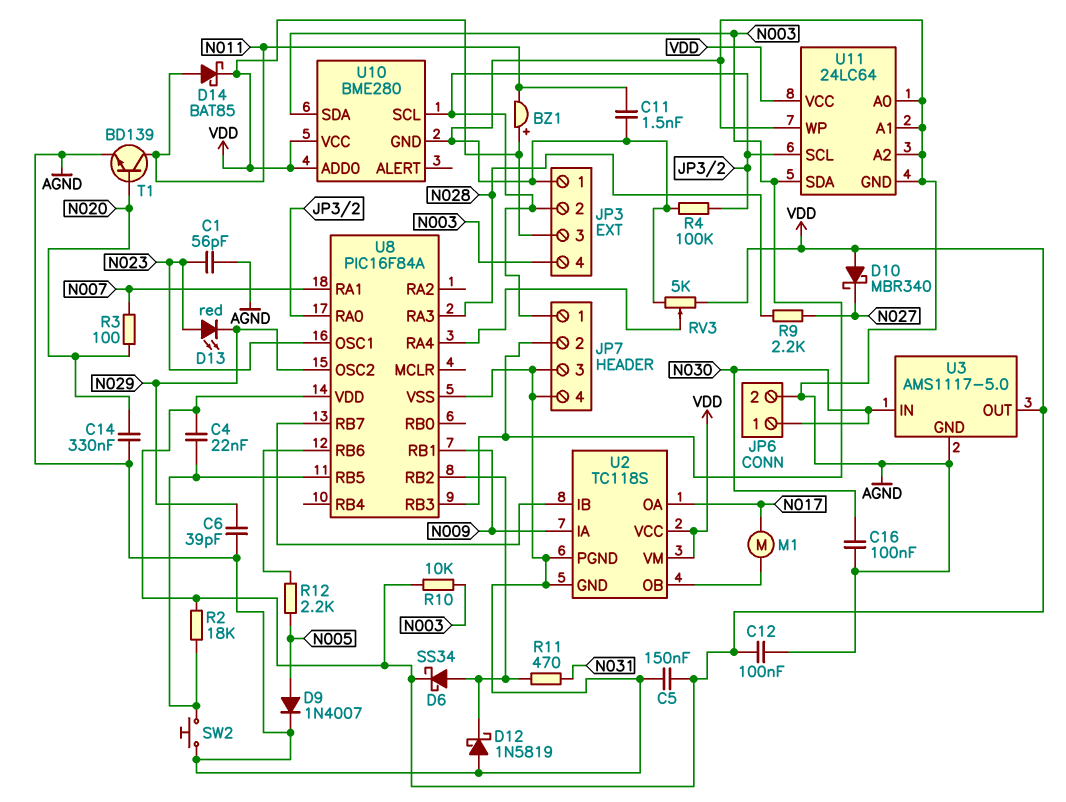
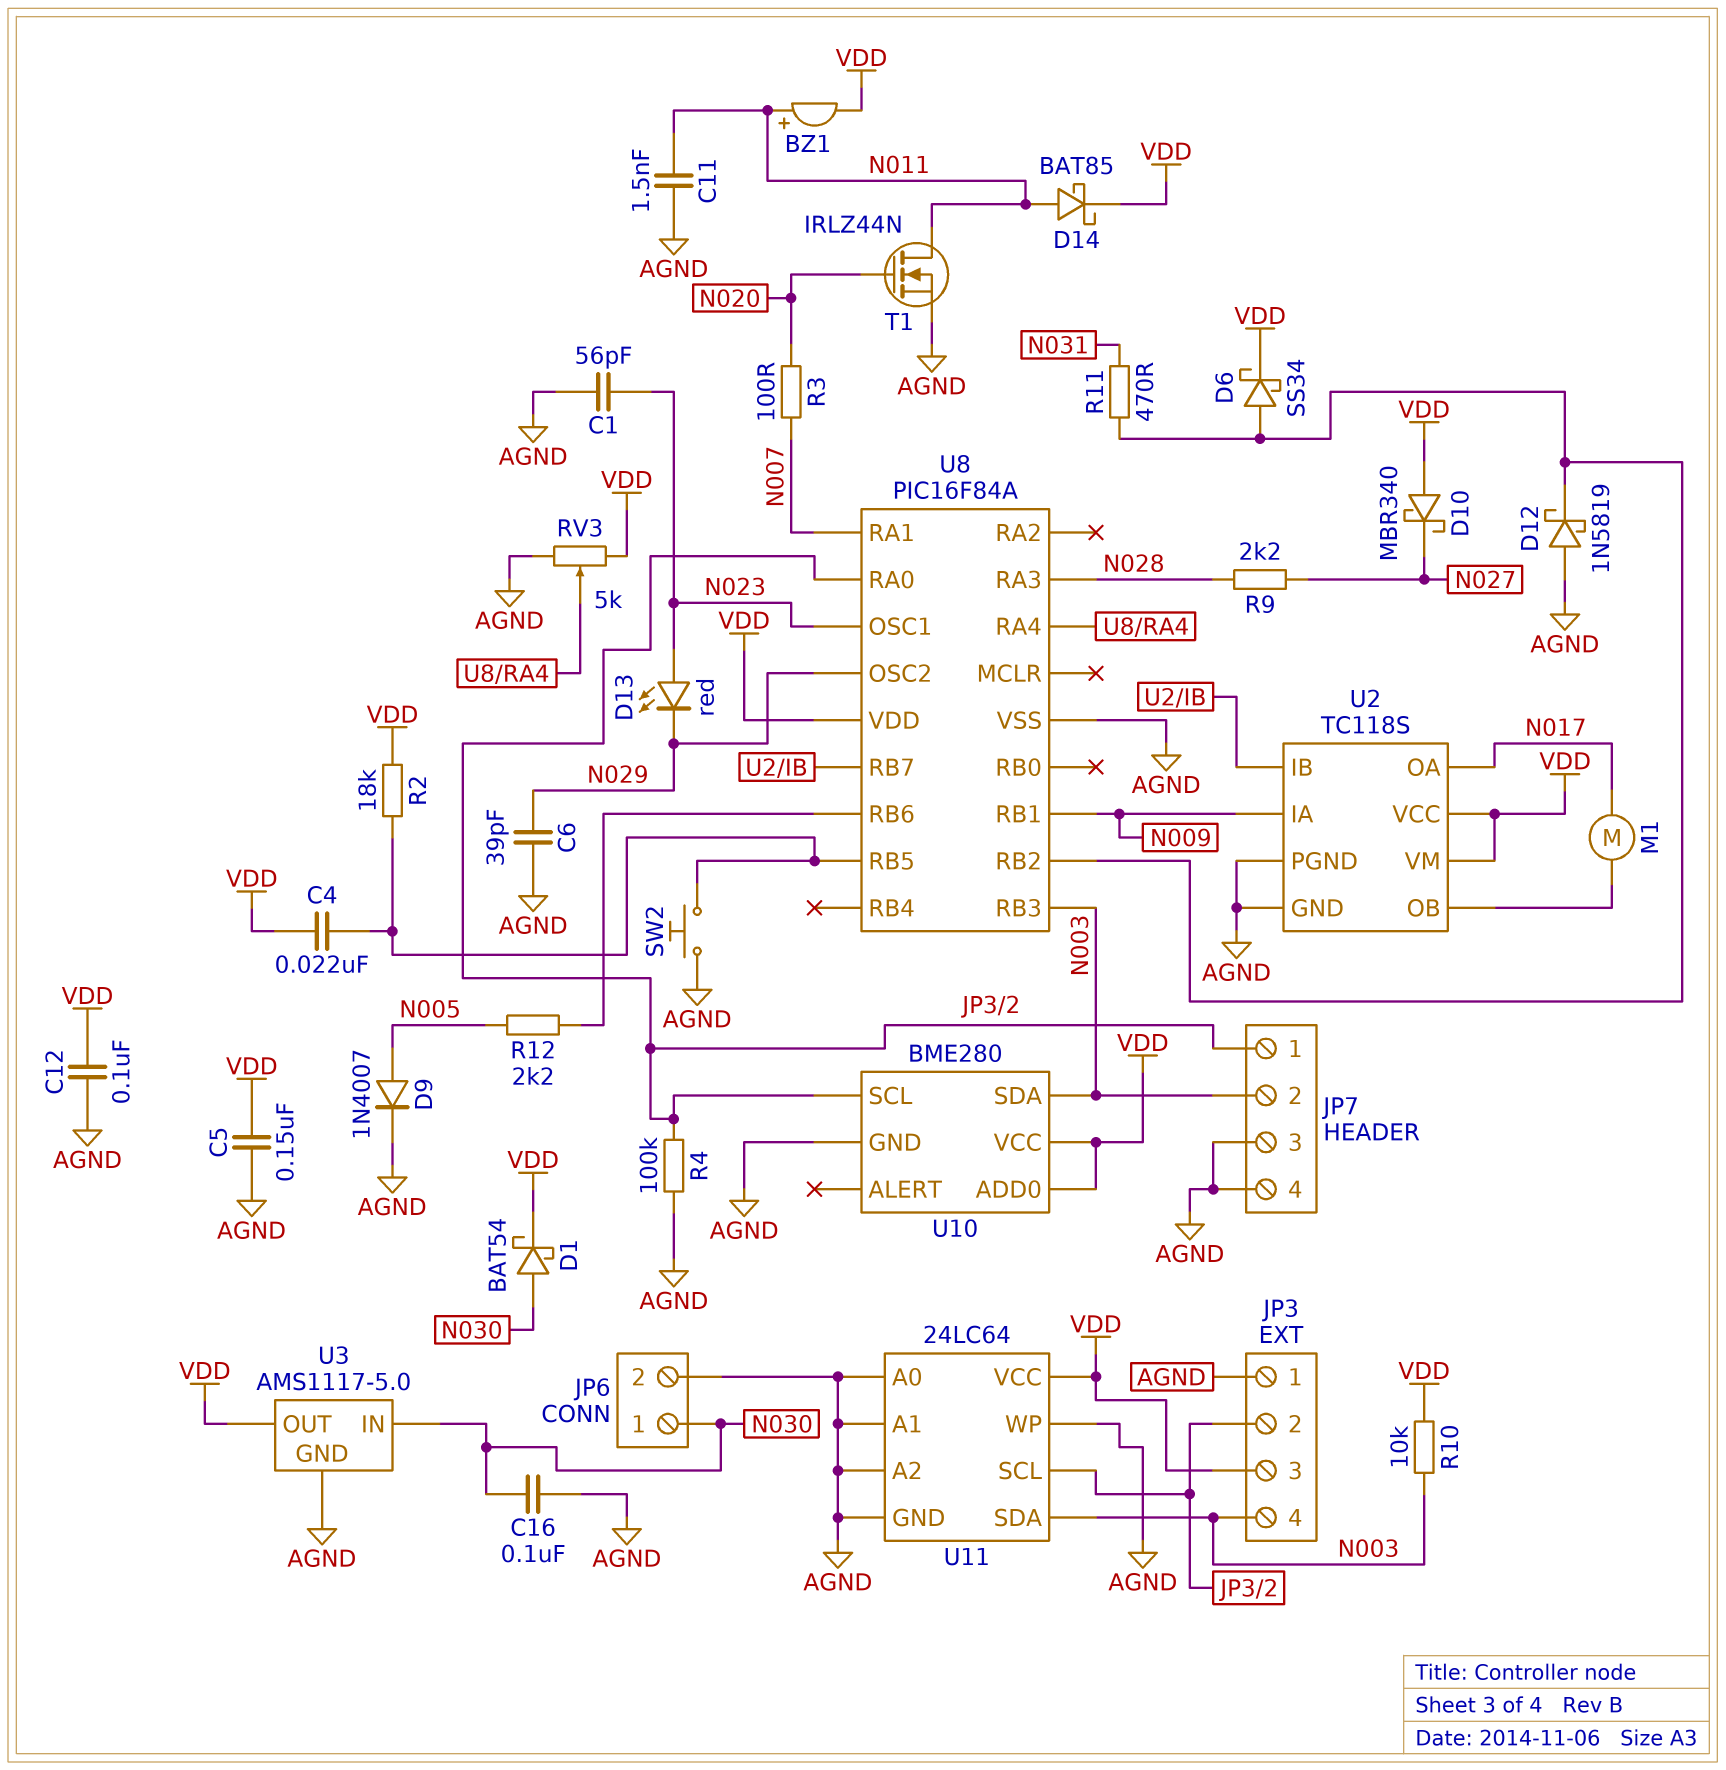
BZ1: buzzer (plus VDD, minus N011) -> buzzer (plus N011, minus VDD)
C14: 330nF (AGND, N020) -> none
D1: none -> schottky BAT54 (A N030, K VDD)
T1: NPN BD139 (B N020, C N011, E AGND) -> NMOS IRLZ44N (G N020, D N011, S AGND)

